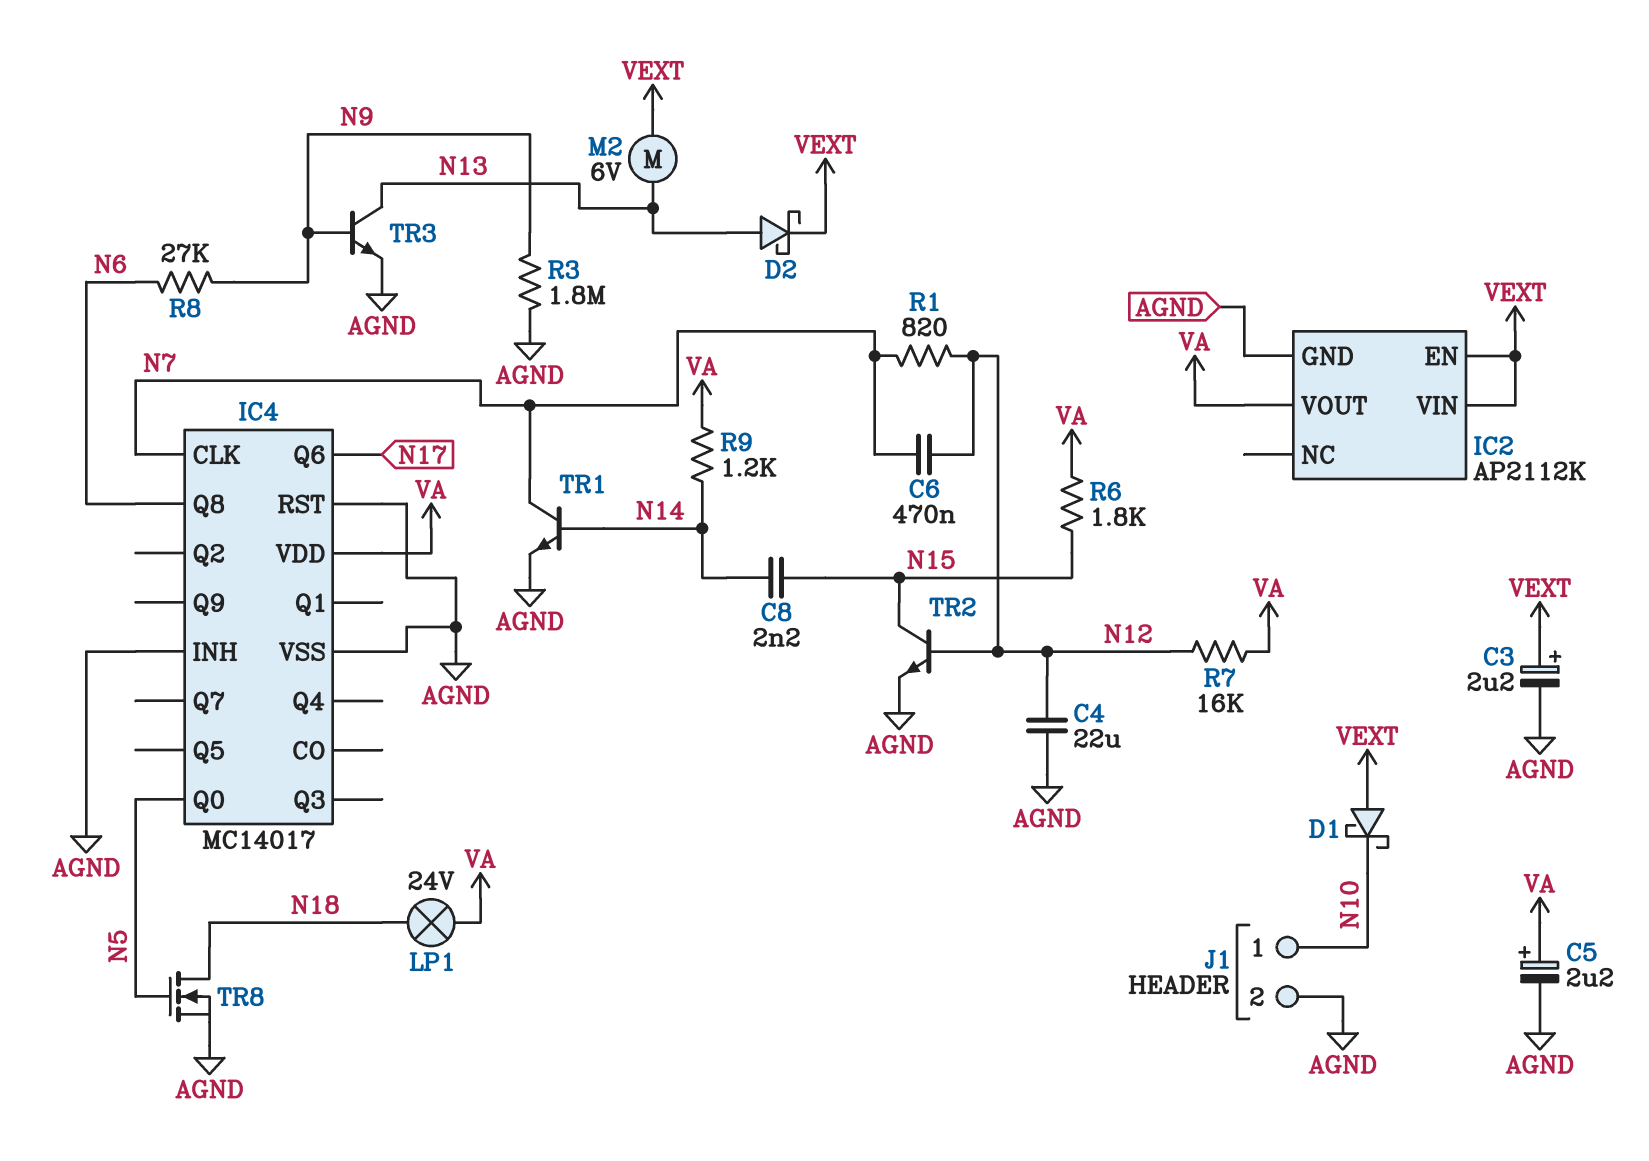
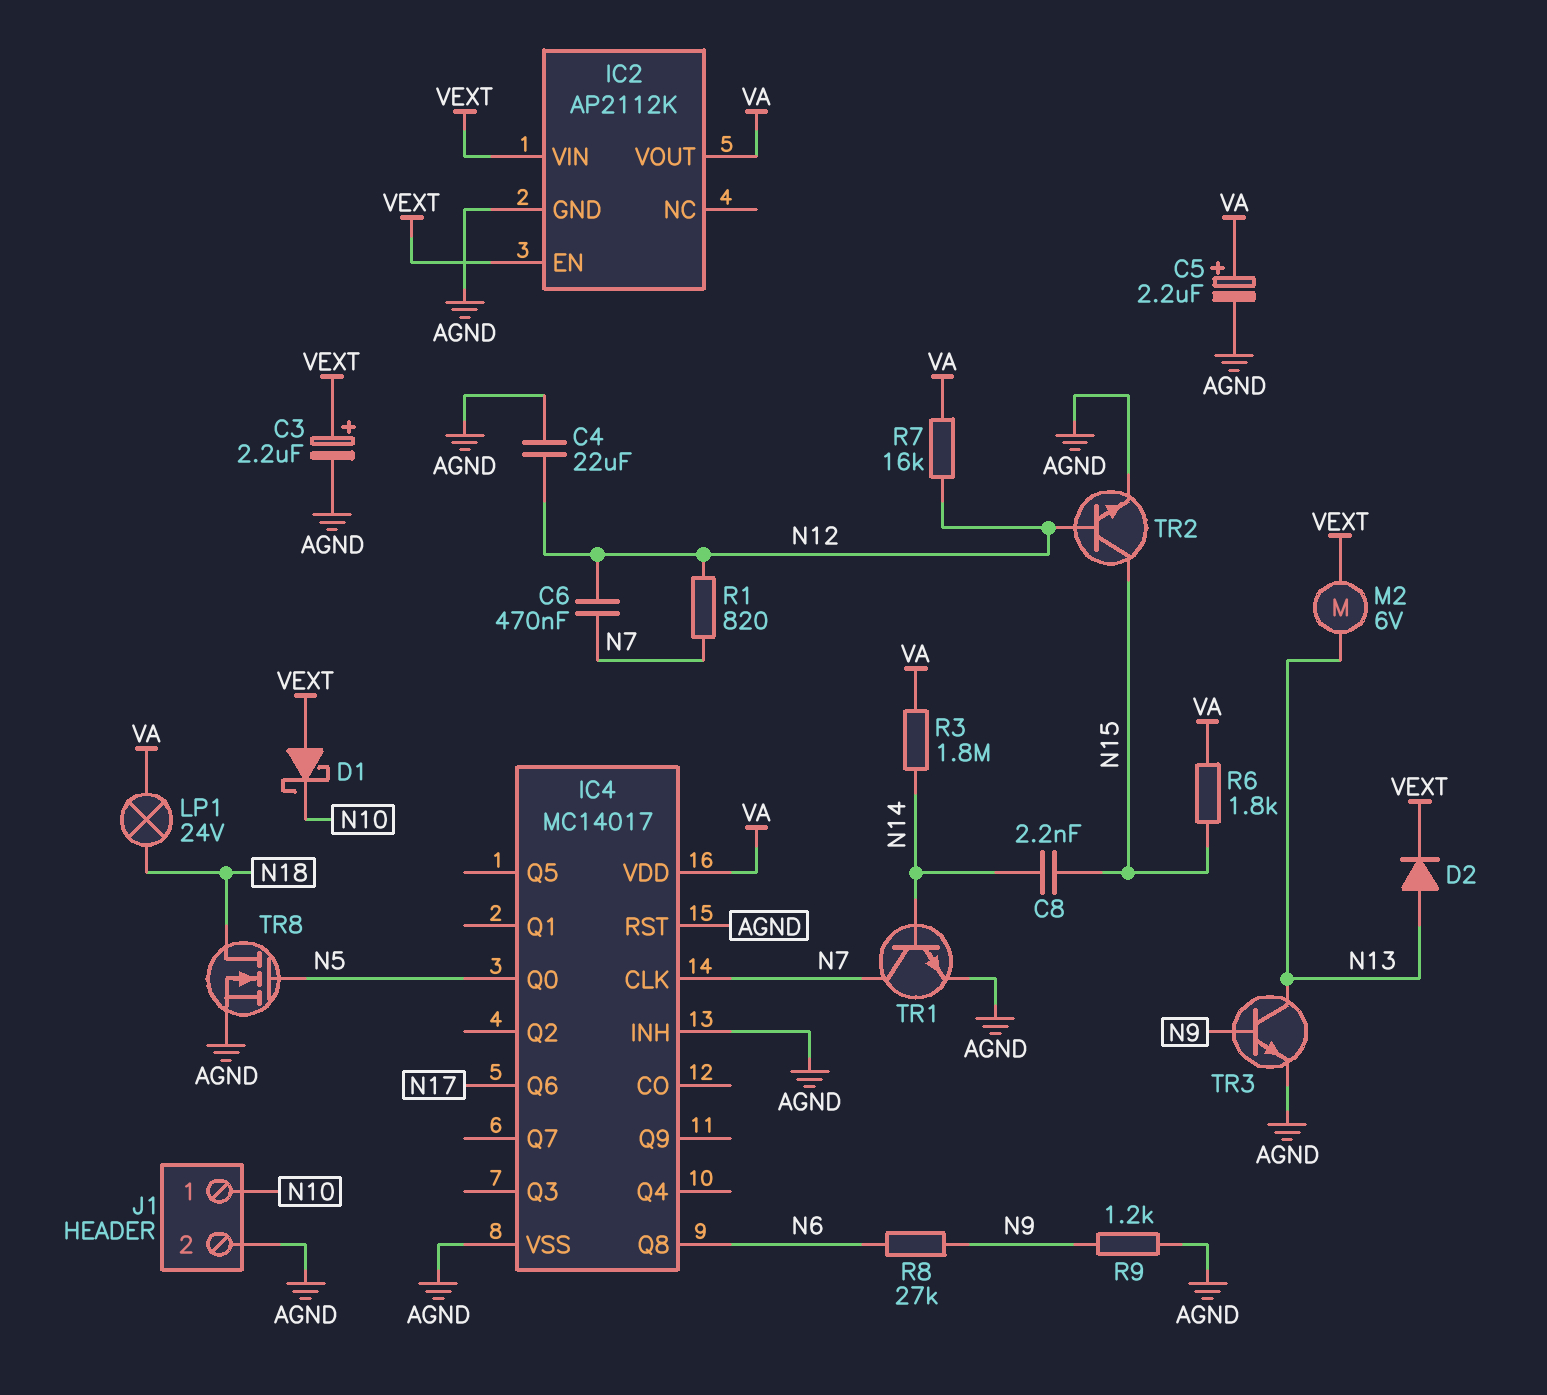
D2: schottky (A N13, K VEXT) -> diode (A N13, K VEXT)
R3: 1.8M (AGND, N9) -> 1.8M (N14, VA)
R9: 1.2k (N14, VA) -> 1.2k (AGND, N9)

